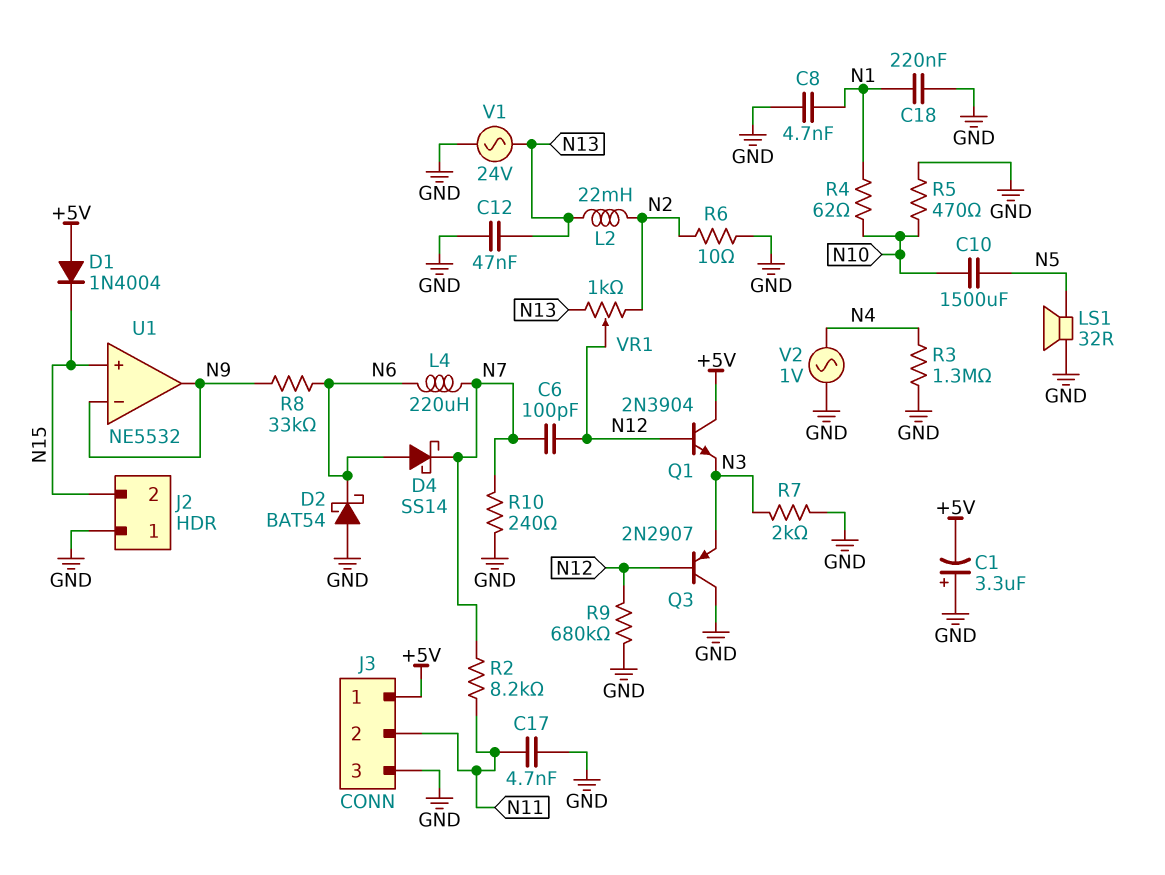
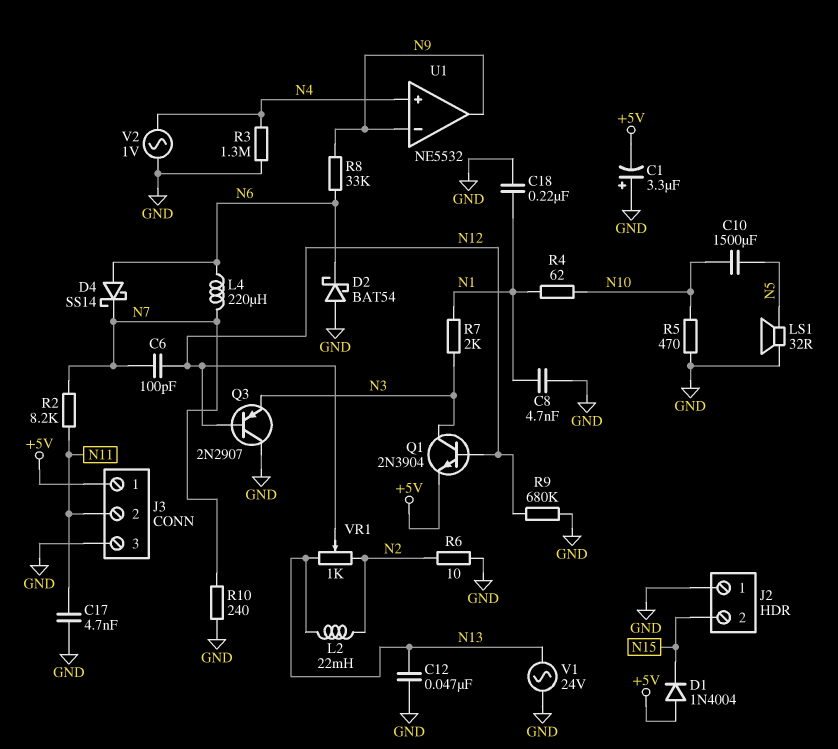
Q1: NPN 2N3904 (B N12, C +5V, E N3) -> NPN 2N3904 (B N12, C N3, E +5V)
R7: 2k (GND, N3) -> 2k (N1, N3)
U1 pin in+: N15 -> N4

